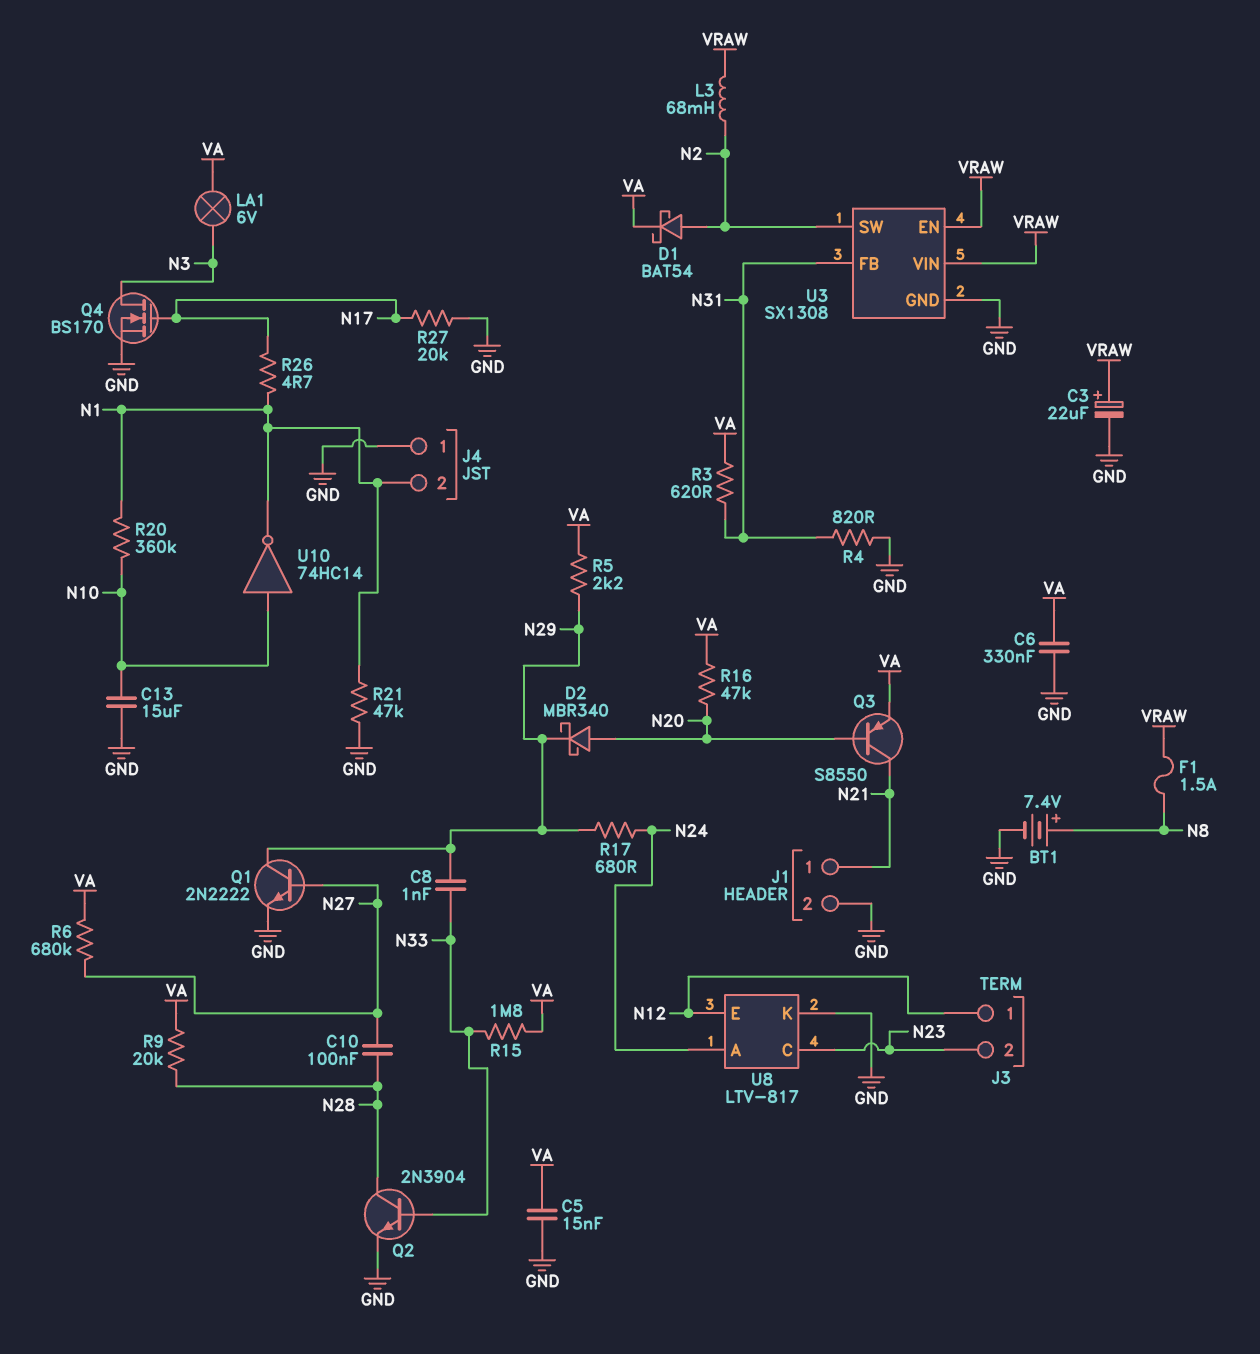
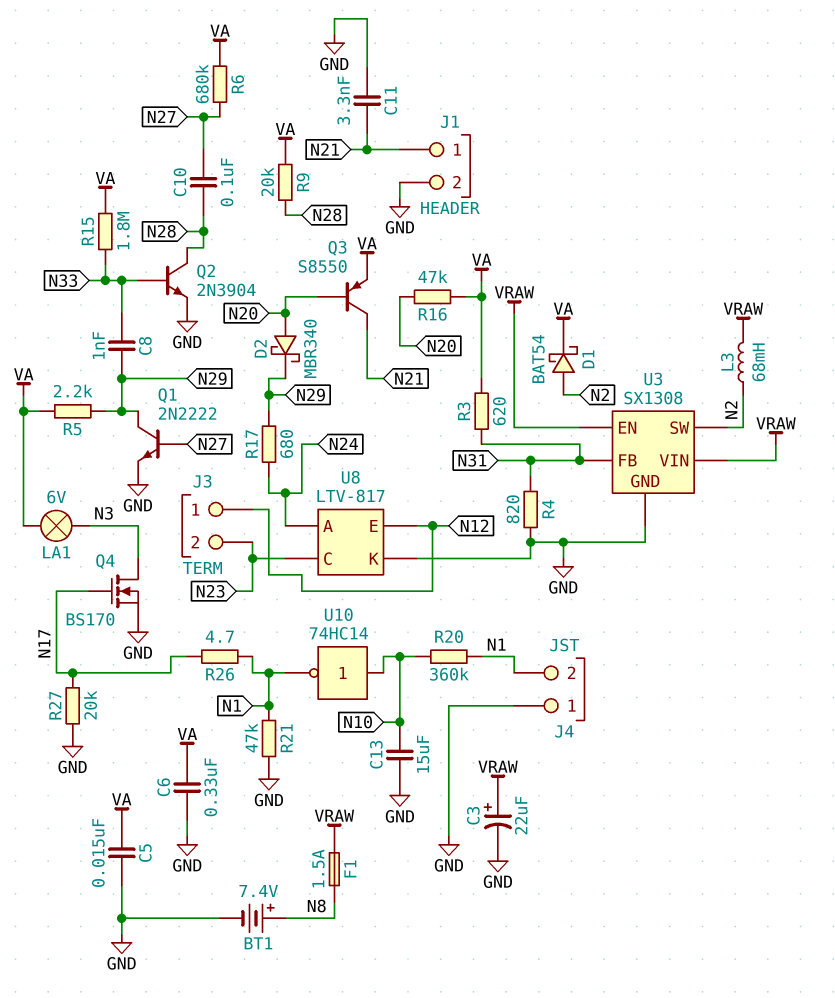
C11: none -> 3.3nF (GND, N21)

